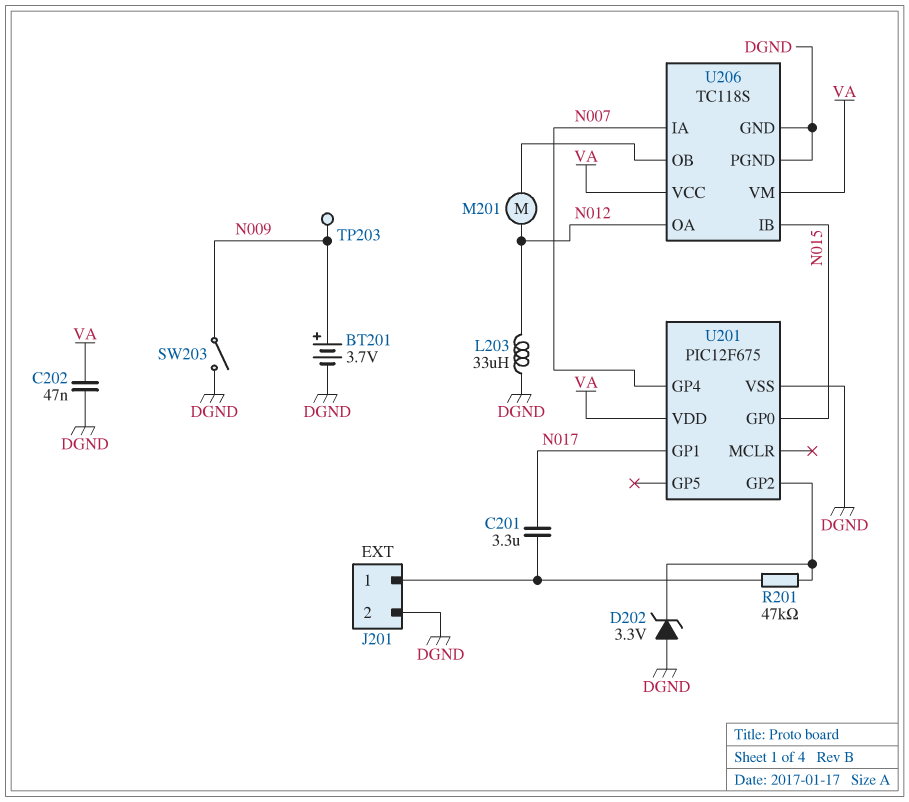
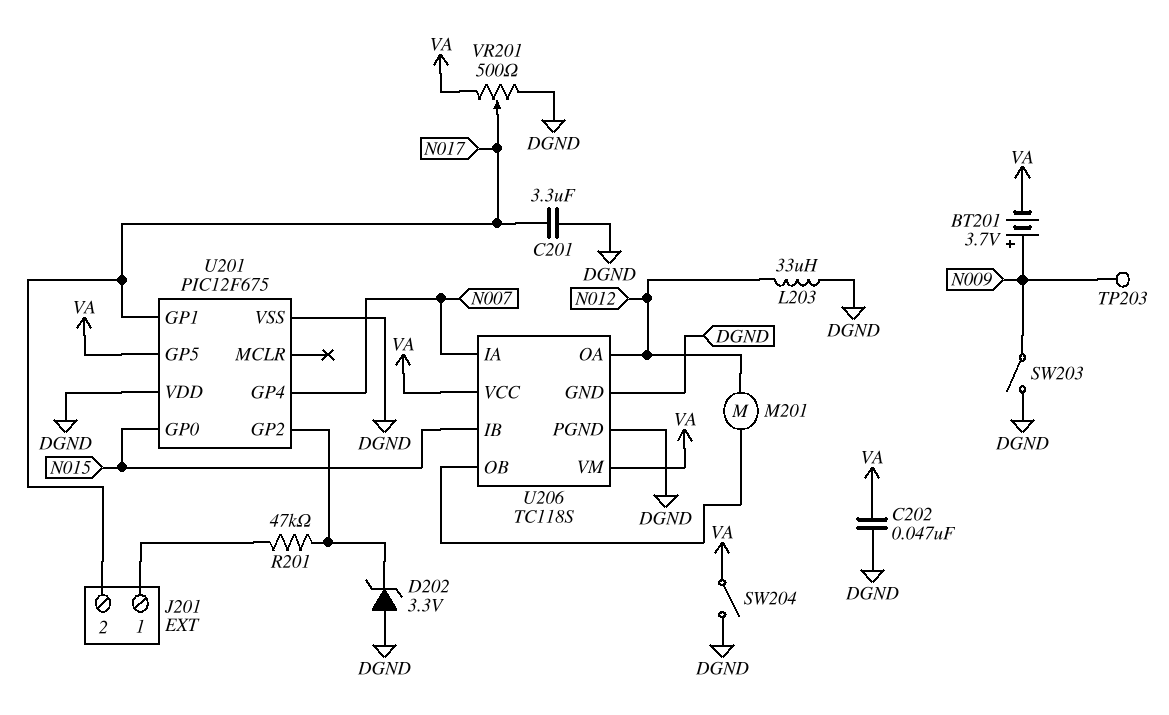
BT201: 3.7V (plus N009, minus DGND) -> 3.7V (plus N009, minus VA)
C201: 3.3uF (J201/1, N017) -> 3.3uF (DGND, N017)
J201 pin 2: DGND -> N017
SW204: none -> switch (DGND, VA)
U201 pin GP5: none -> VA
U201 pin VDD: VA -> DGND
VR201: none -> 500 (DGND, VA, wiper N017)

